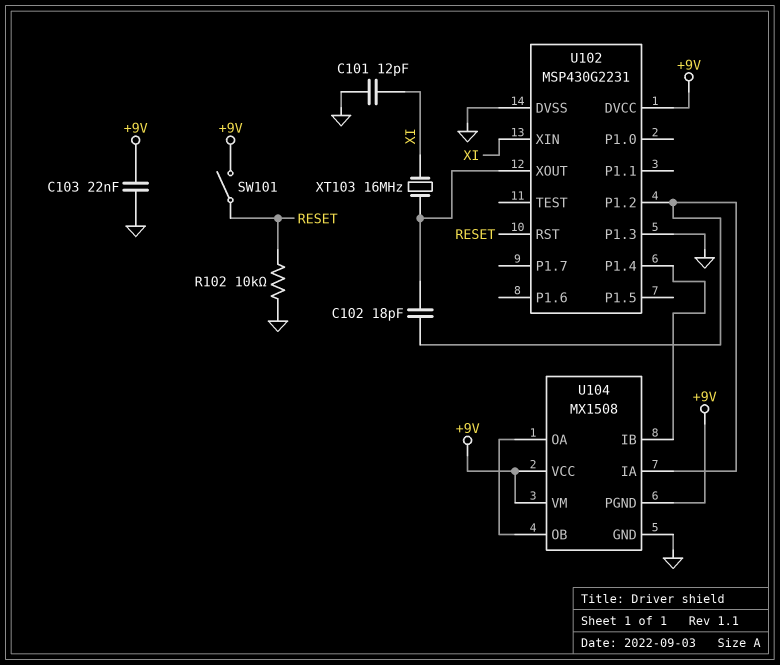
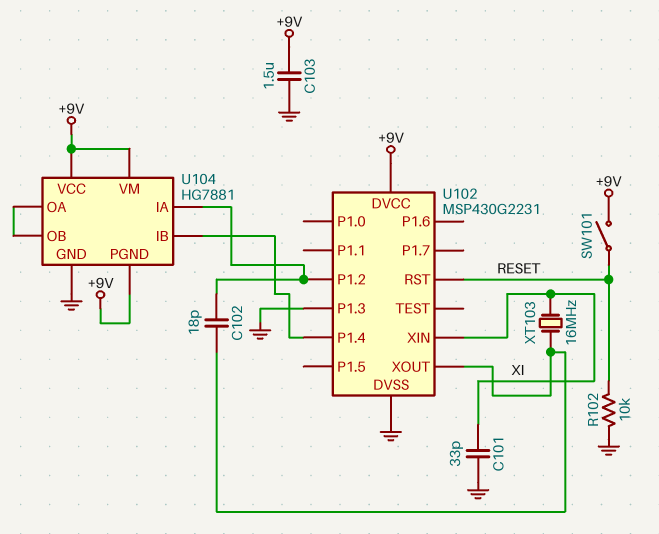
C101: 12pF (GND, XI) -> 33pF (GND, XI)
C103: 22nF (+9V, GND) -> 1.5uF (+9V, GND)
U104: MX1508 -> HG7881

